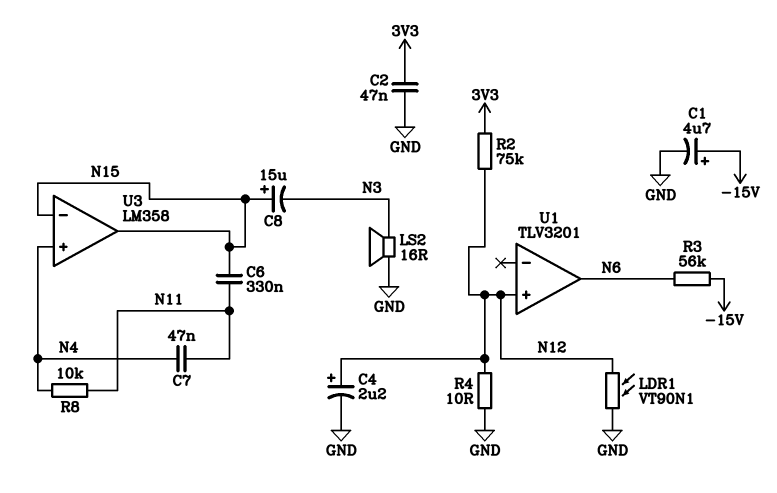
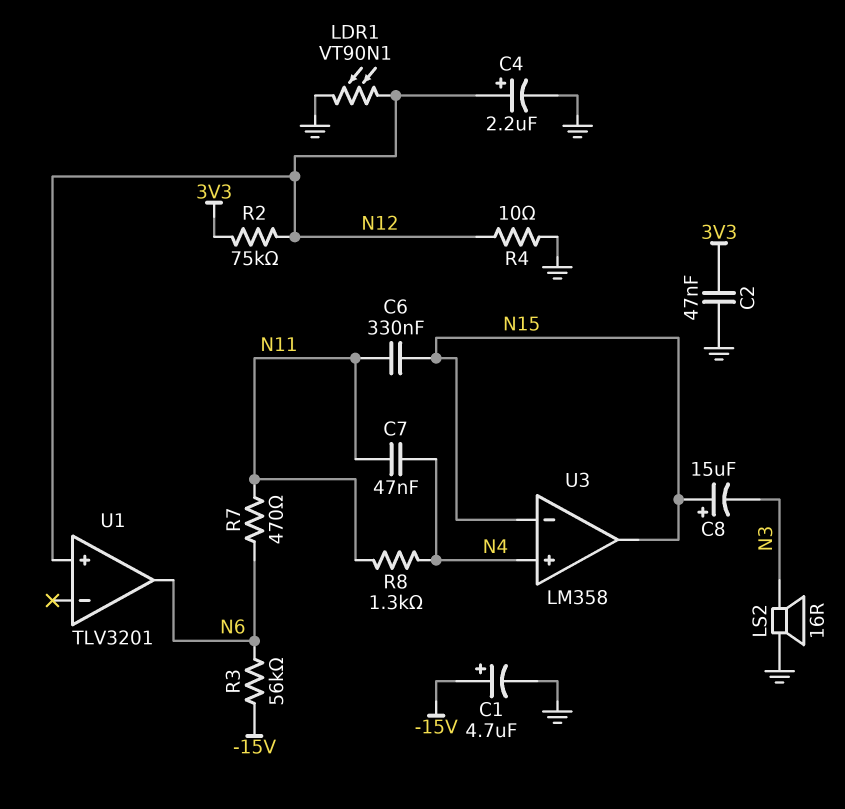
R7: none -> 470 (N6, N11)
R8: 10k (N4, N11) -> 1.3k (N4, N11)

